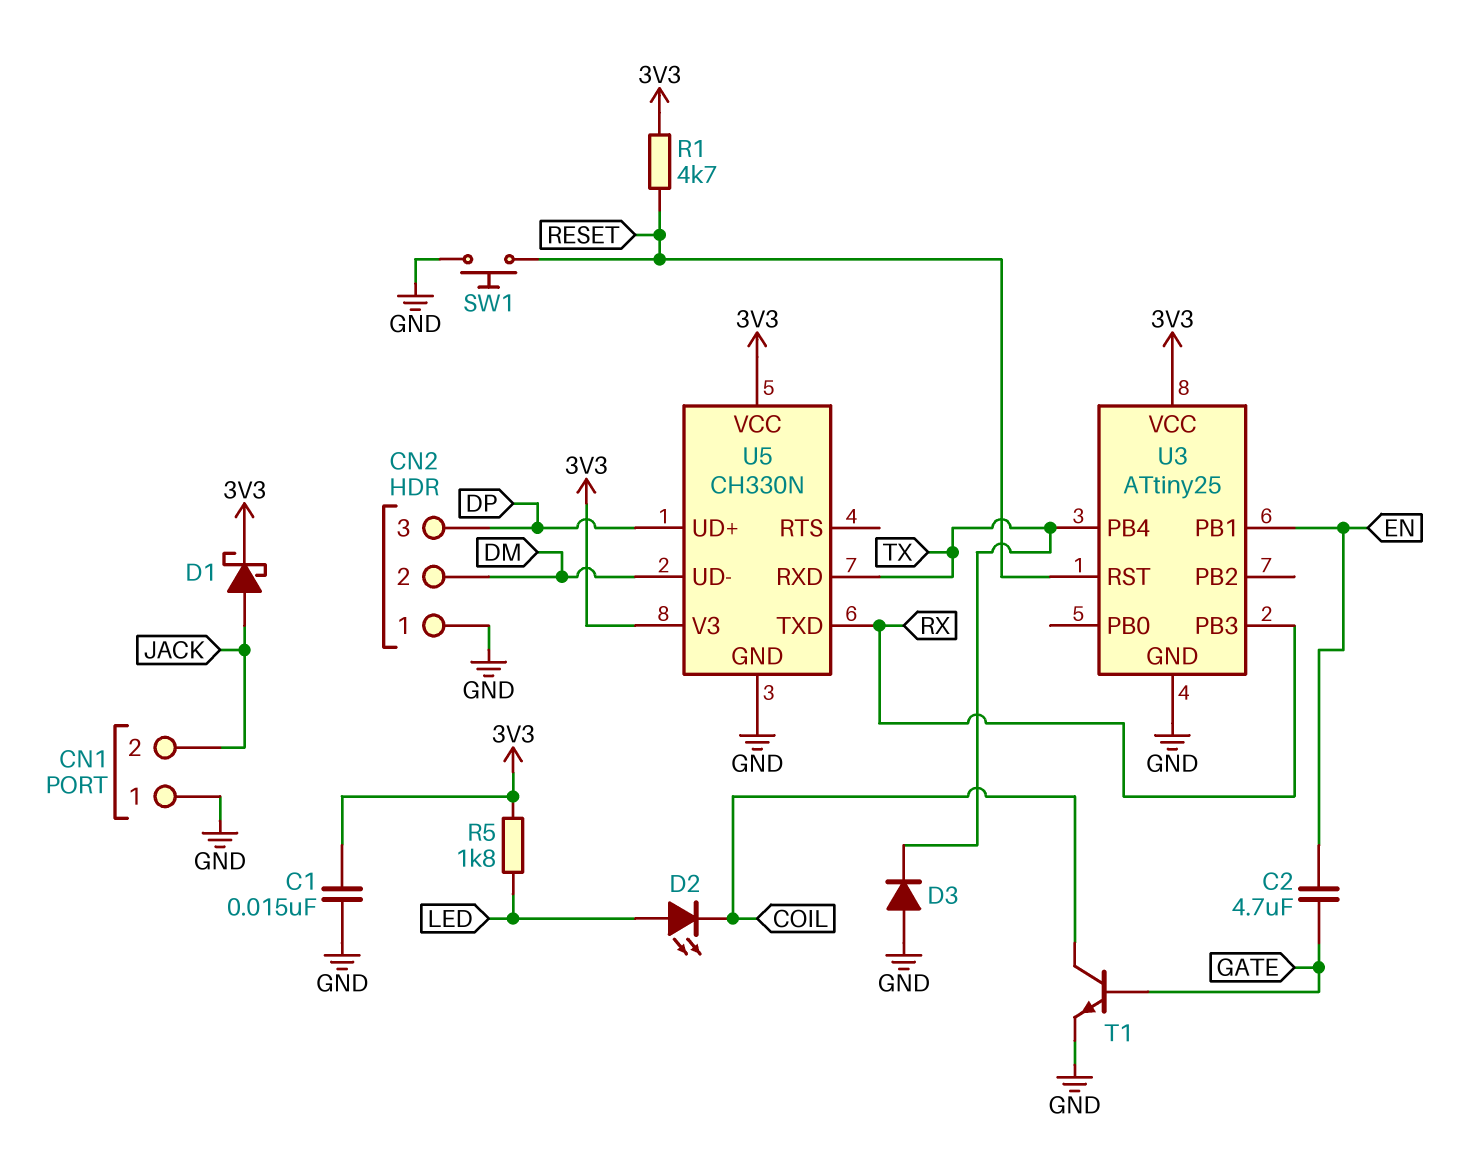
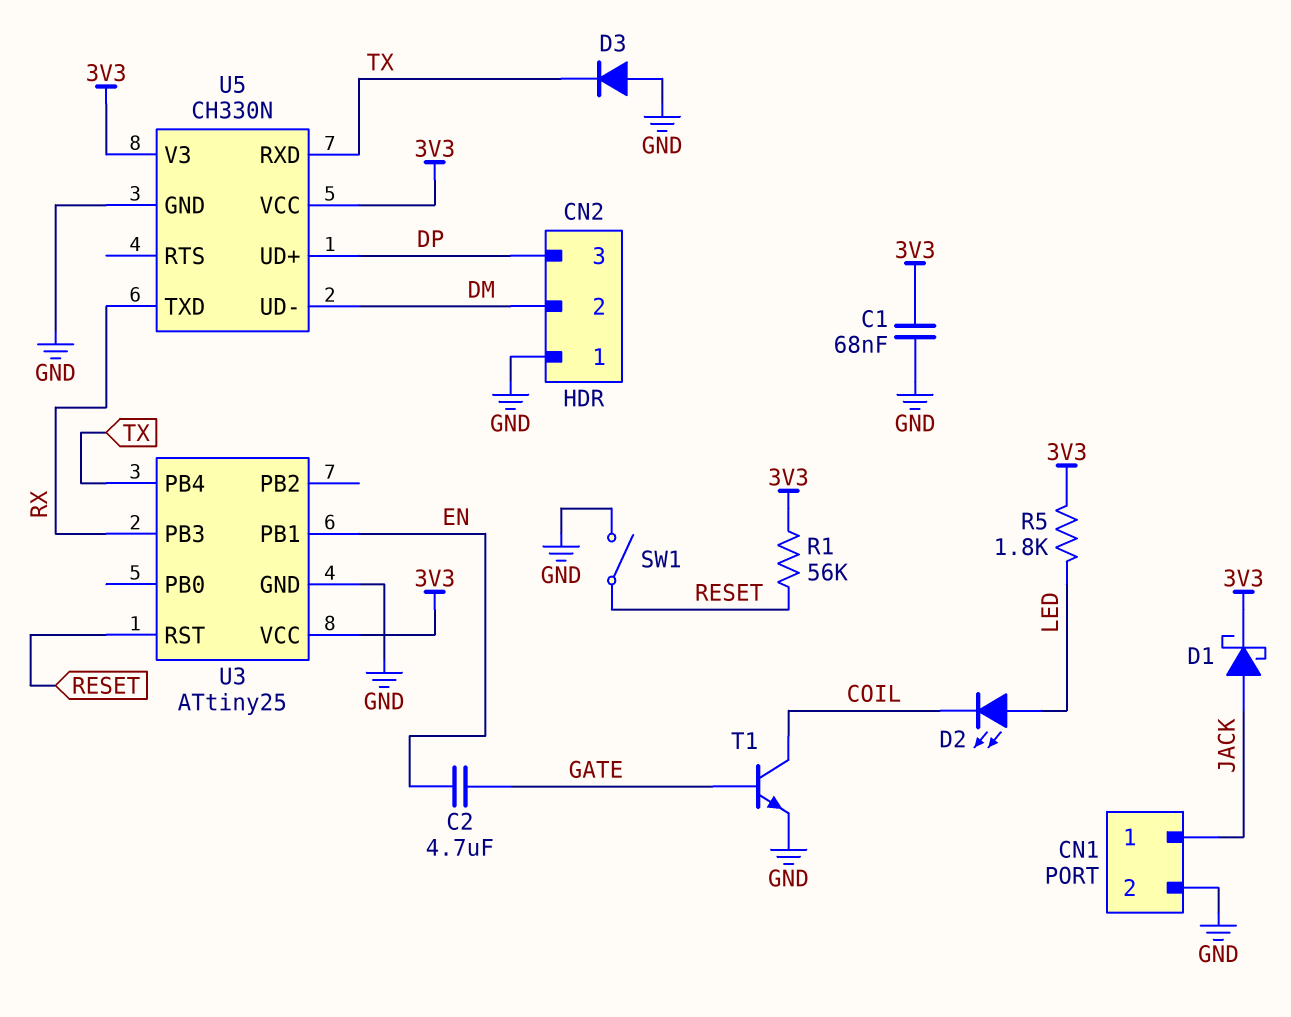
C1: 15nF (3V3, GND) -> 68nF (3V3, GND)
CN1 pin 1: GND -> JACK
CN1 pin 2: JACK -> GND
R1: 4.7k (3V3, RESET) -> 56k (3V3, RESET)
SW1: button (GND, RESET) -> switch (GND, RESET)

